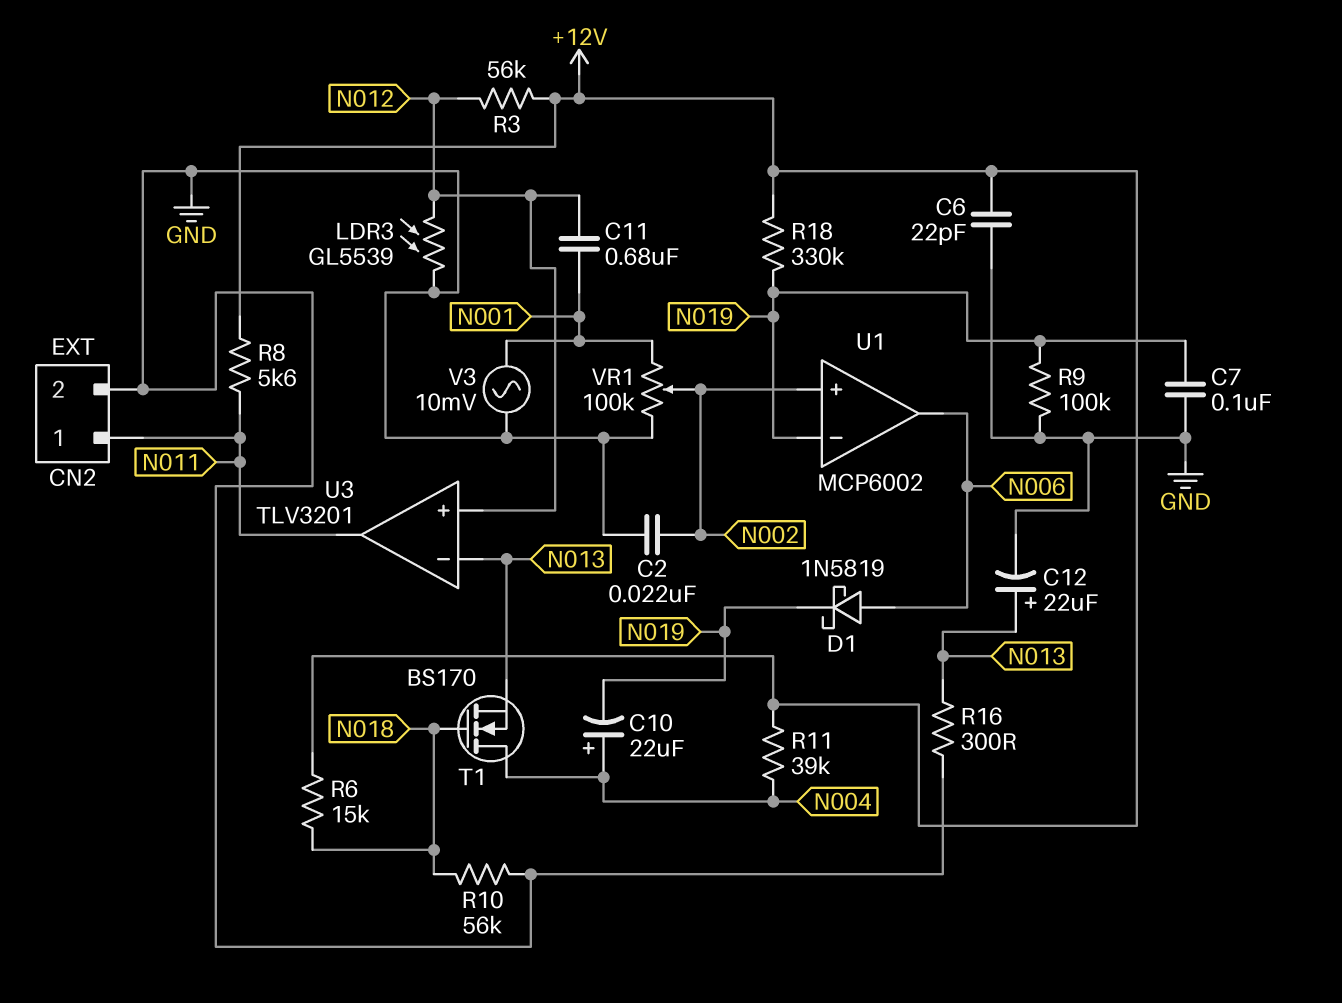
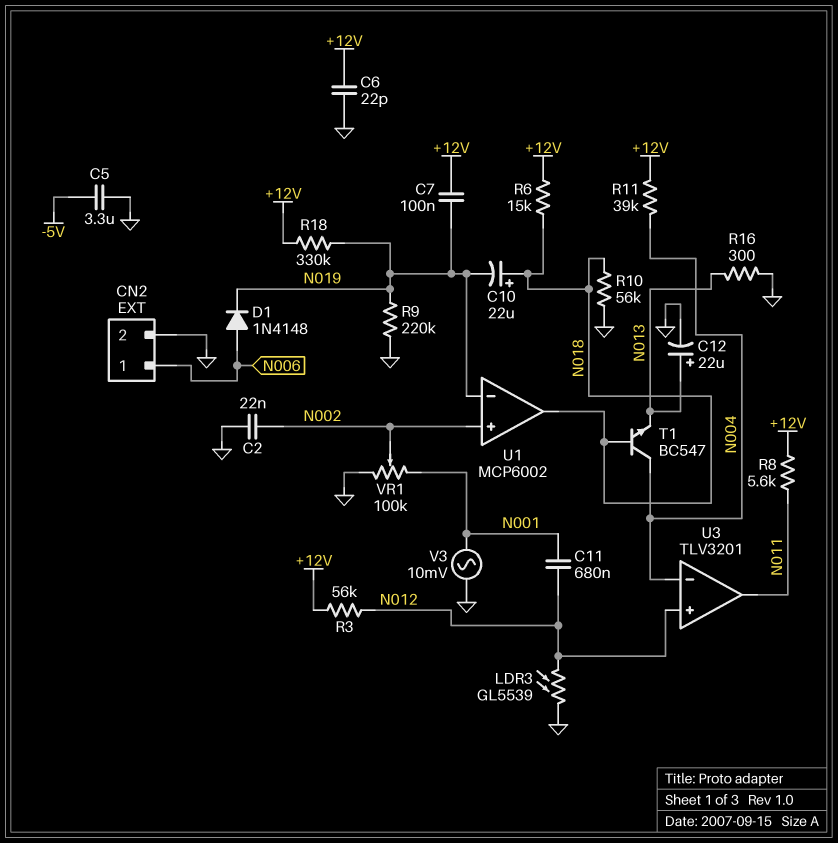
C5: none -> 3.3uF (-5V, GND)
C7: 100nF (GND, N019) -> 100nF (+12V, N019)
C10: 22uF (plus N004, minus N019) -> 22uF (plus N018, minus N019)
CN2 pin 1: N011 -> N006
D1: schottky 1N5819 (A N006, K N019) -> diode 1N4148 (A N006, K N019)
R9: 100k (GND, N019) -> 220k (GND, N019)
T1: NMOS BS170 (G N018, D N004, S N013) -> NPN BC547 (B N018, C N004, E N013)
U1 pin out: N006 -> N018
U3 pin in-: N013 -> N004

